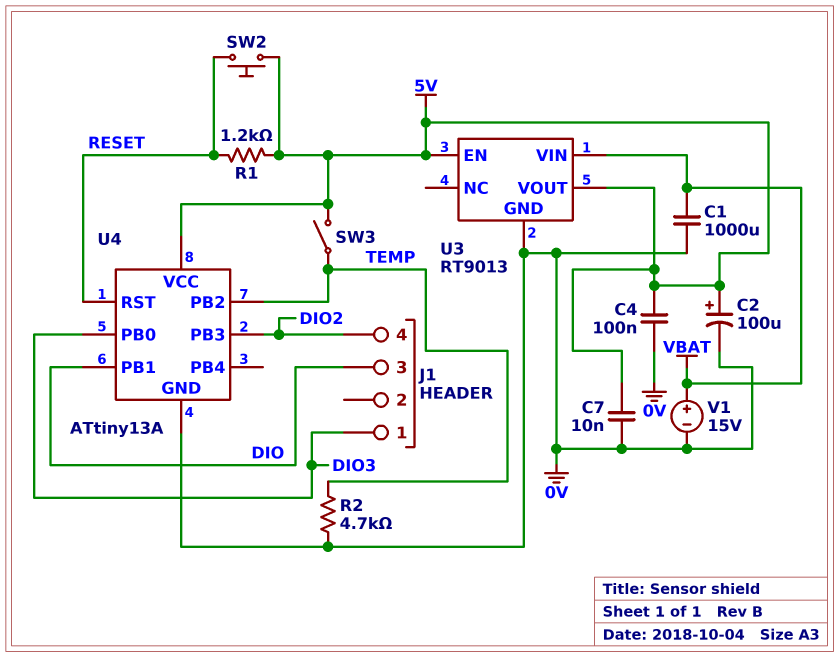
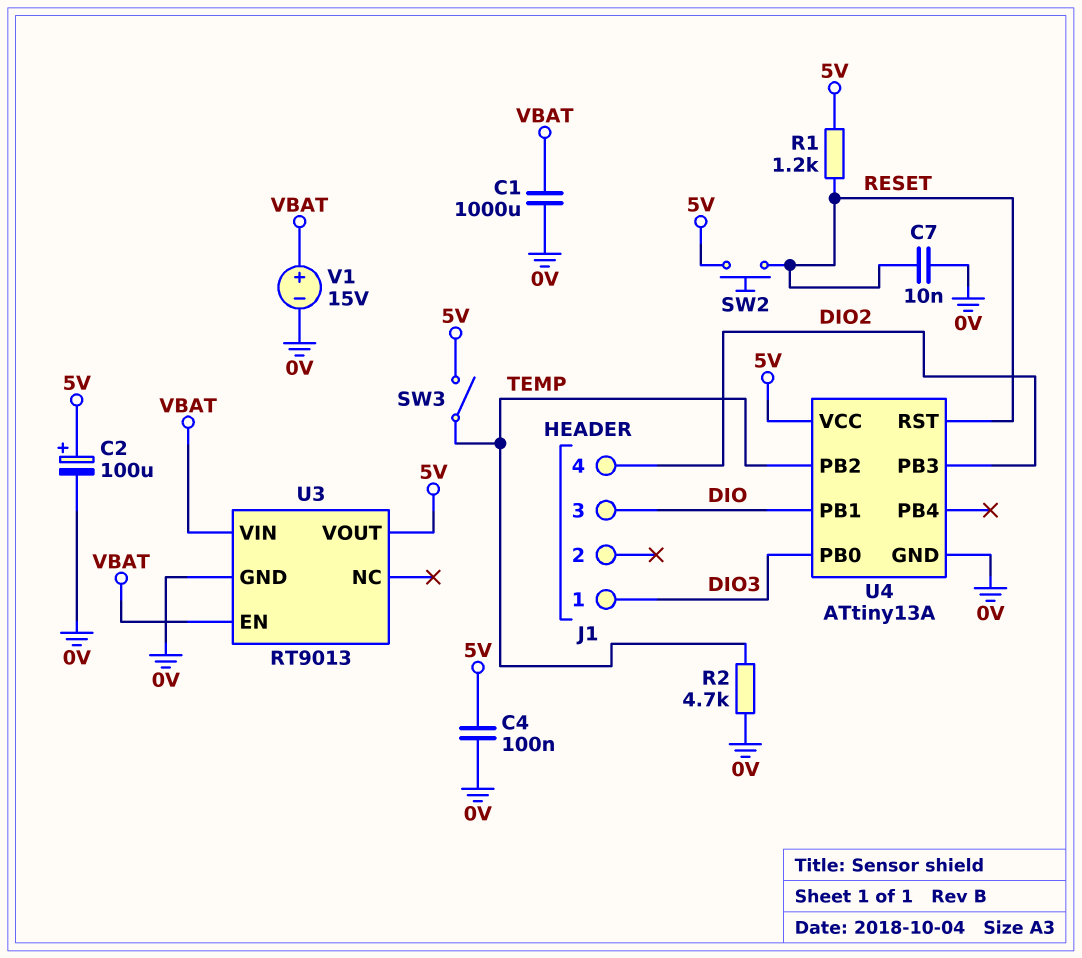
C7: 10nF (0V, 5V) -> 10nF (0V, RESET)
U3 pin EN: 5V -> VBAT

